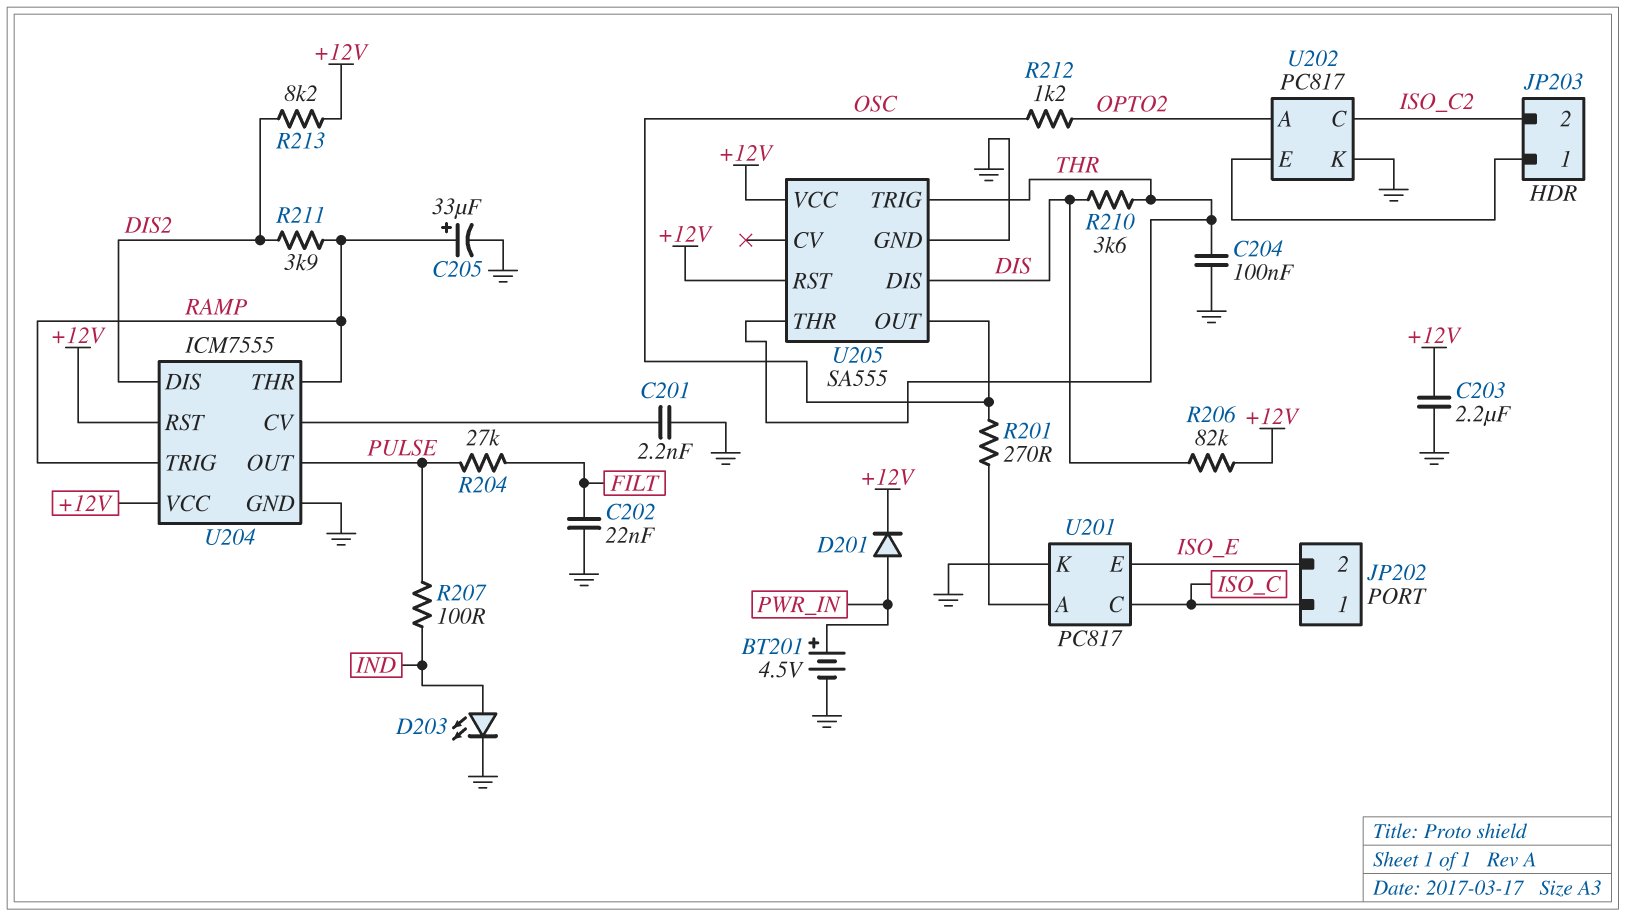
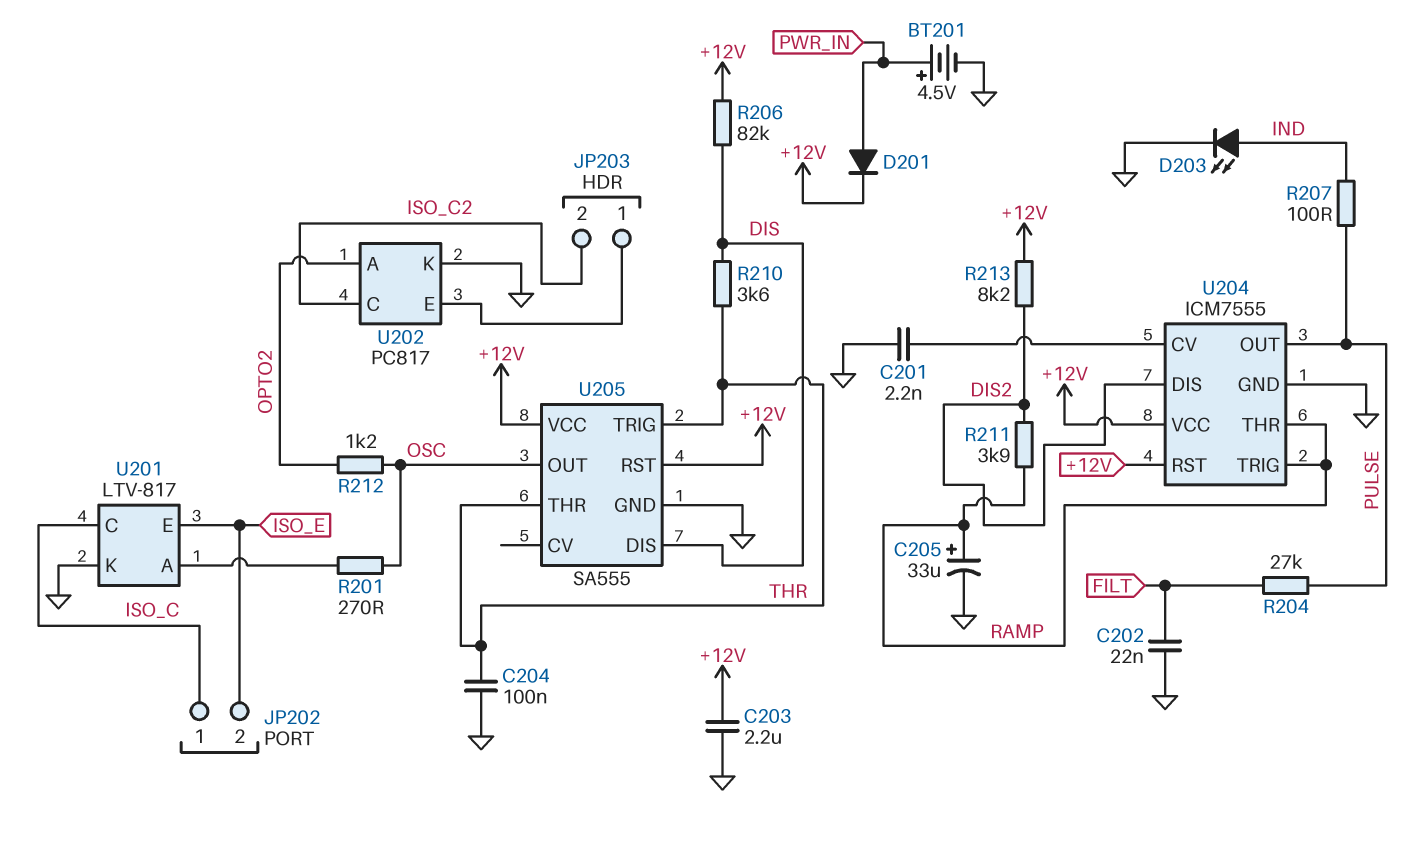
U201: PC817 -> LTV-817

